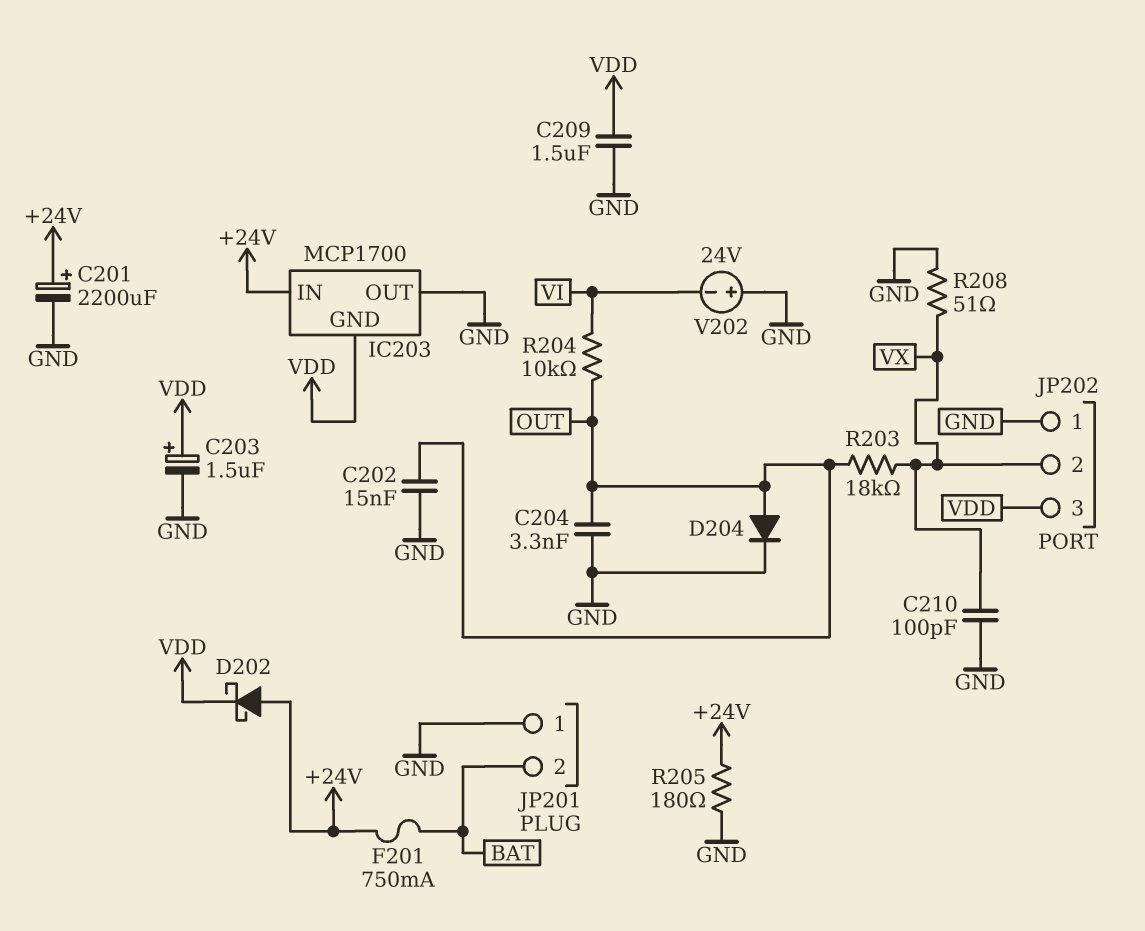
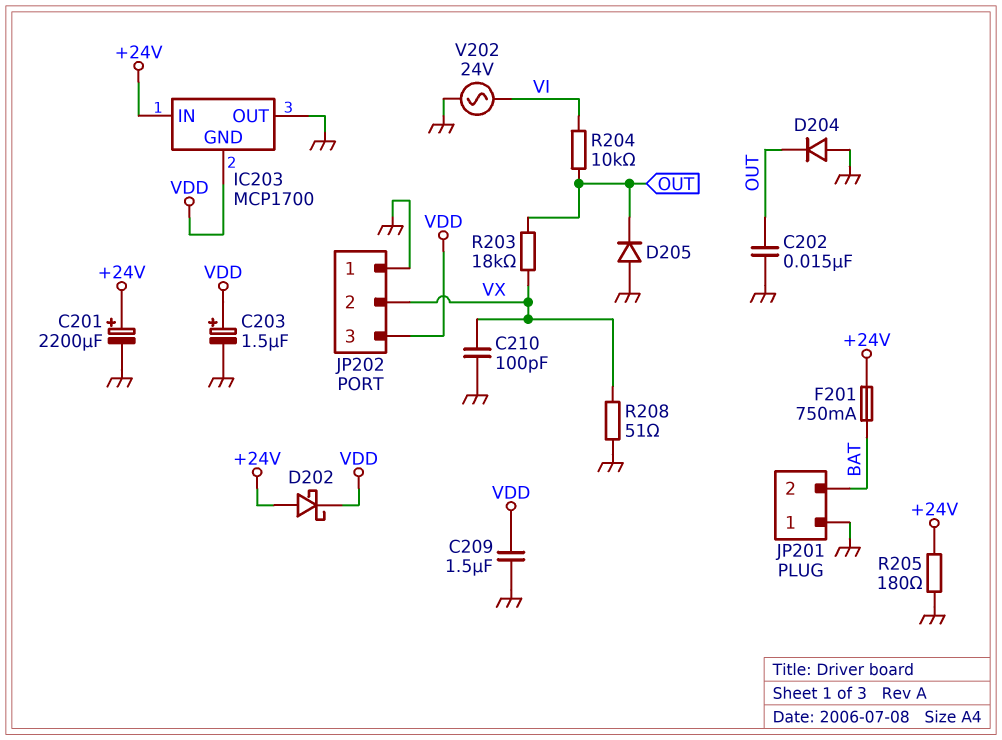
C204: 3.3nF (GND, OUT) -> none
D204: diode (A OUT, K GND) -> diode (A GND, K OUT)
D205: none -> diode (A GND, K OUT)
V202: 24V (plus GND, minus VI) -> AC 24V (GND, VI)

